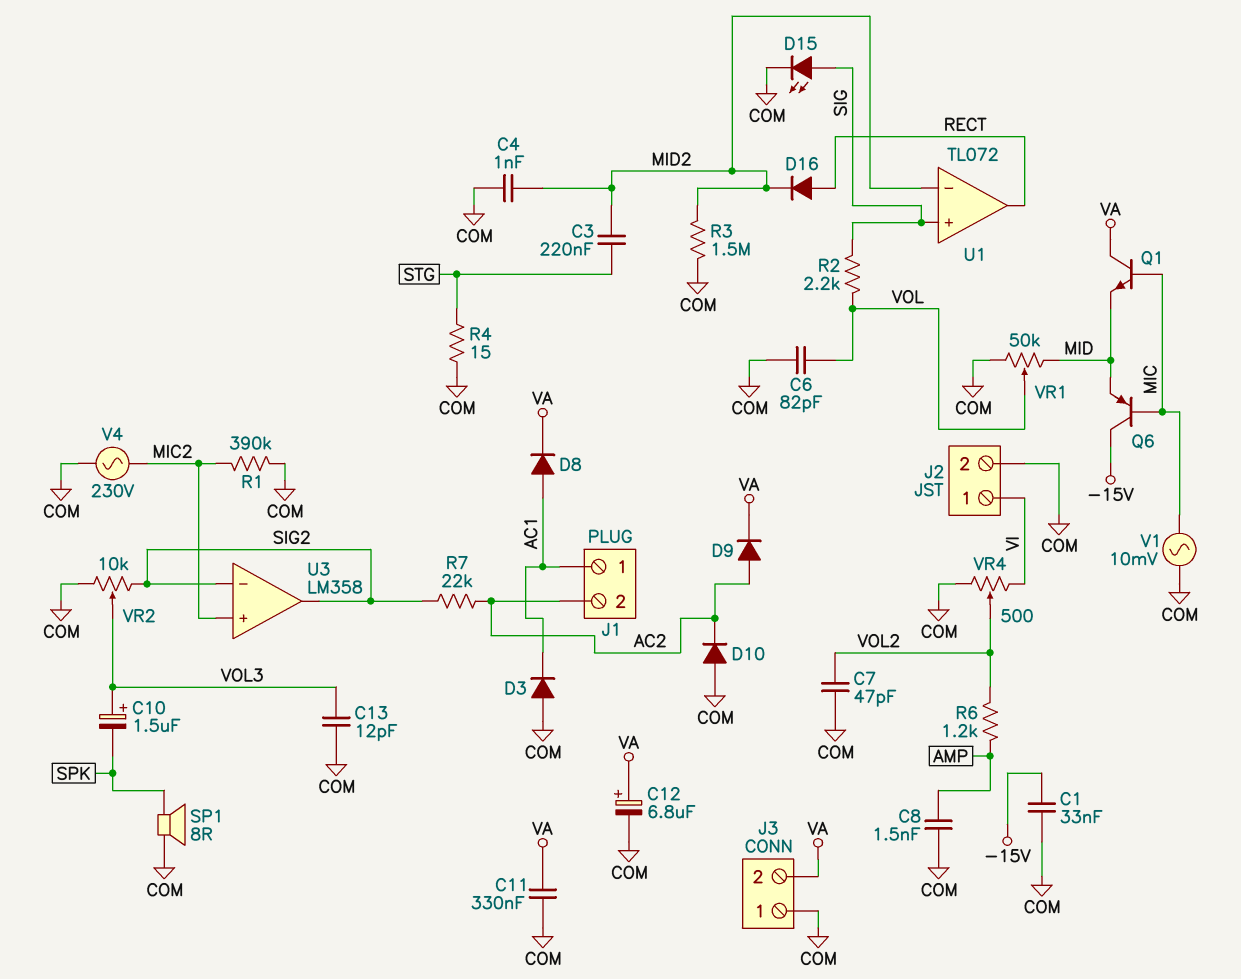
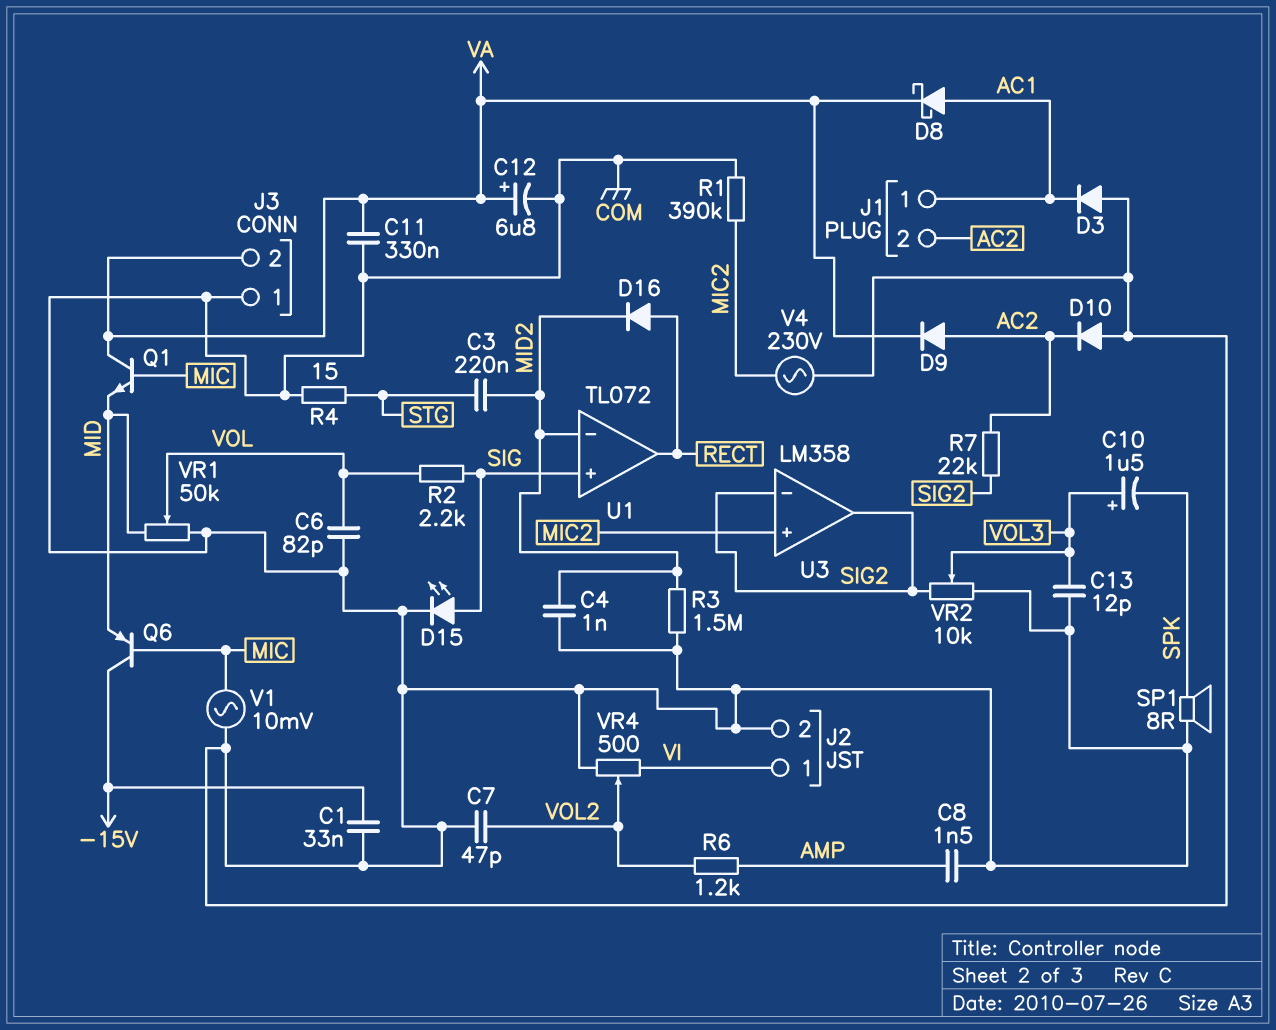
D8: diode (A AC1, K VA) -> schottky (A AC1, K VA)

